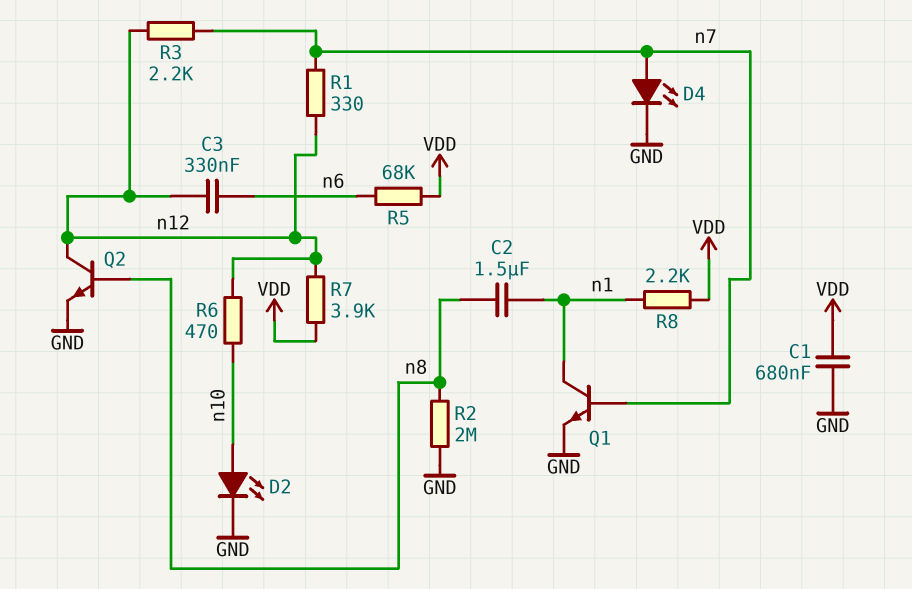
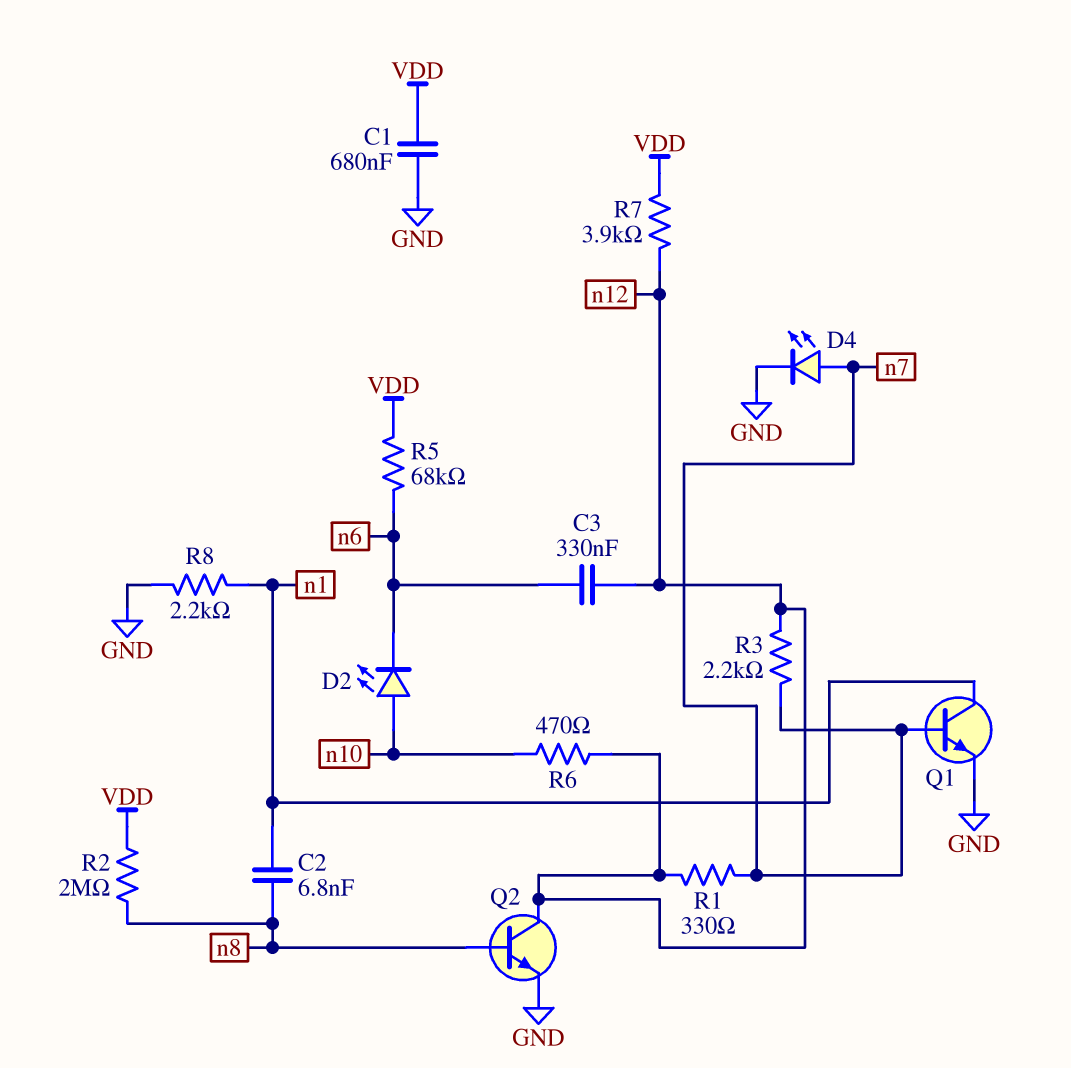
C2: 1.5uF (n1, n8) -> 6.8nF (n1, n8)
D2: LED (A n10, K GND) -> LED (A n10, K n6)
R2: 2M (GND, n8) -> 2M (VDD, n8)
R8: 2.2k (VDD, n1) -> 2.2k (GND, n1)

